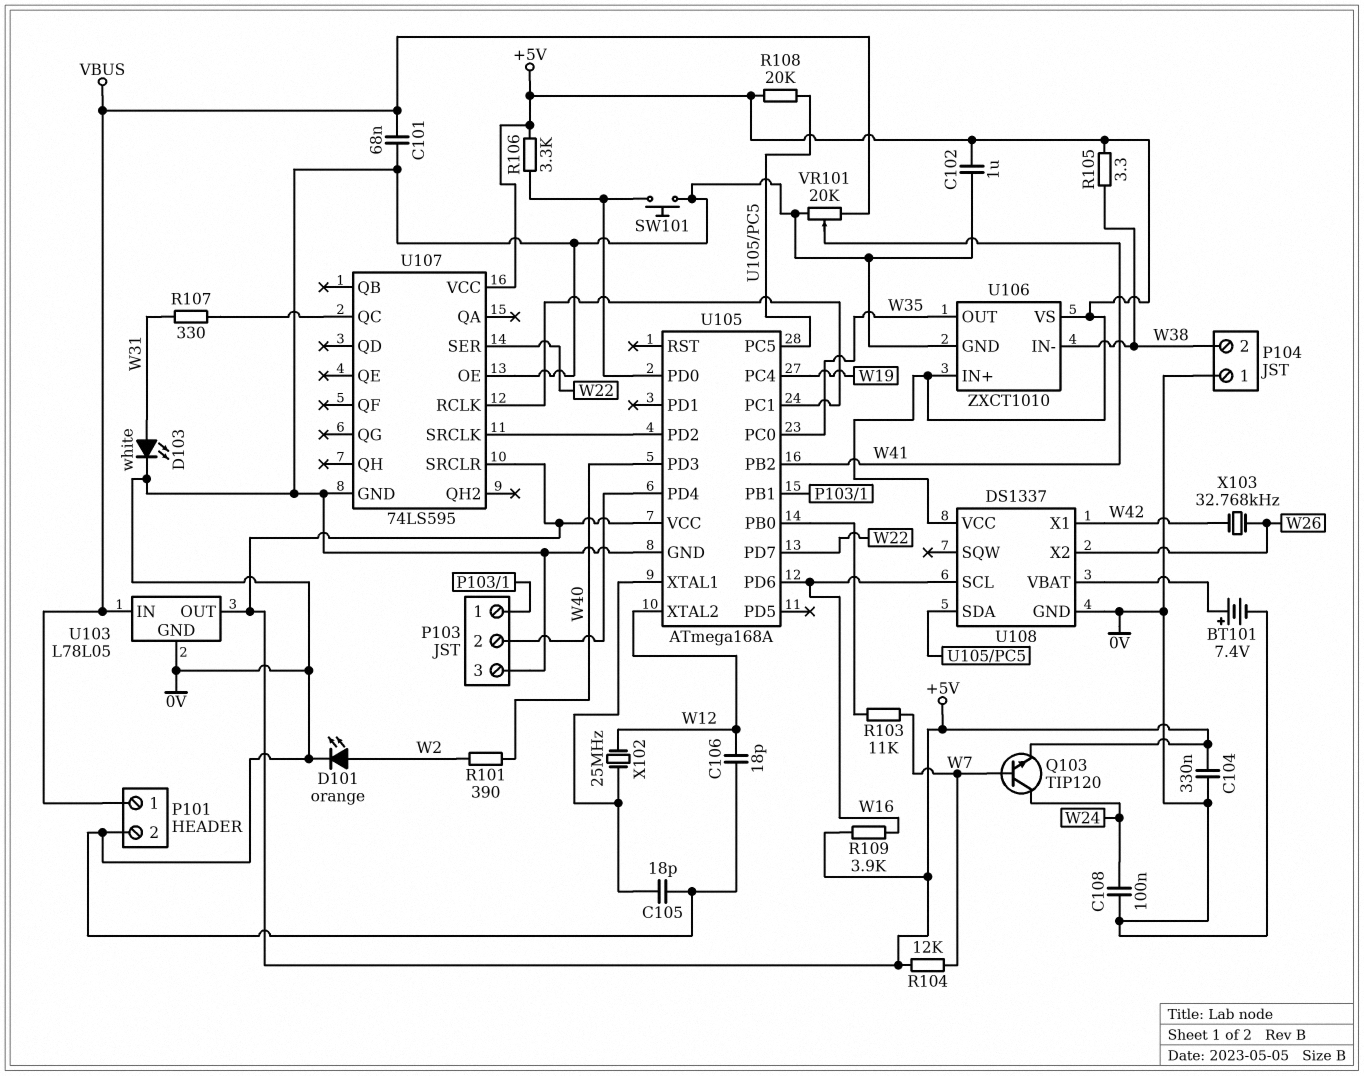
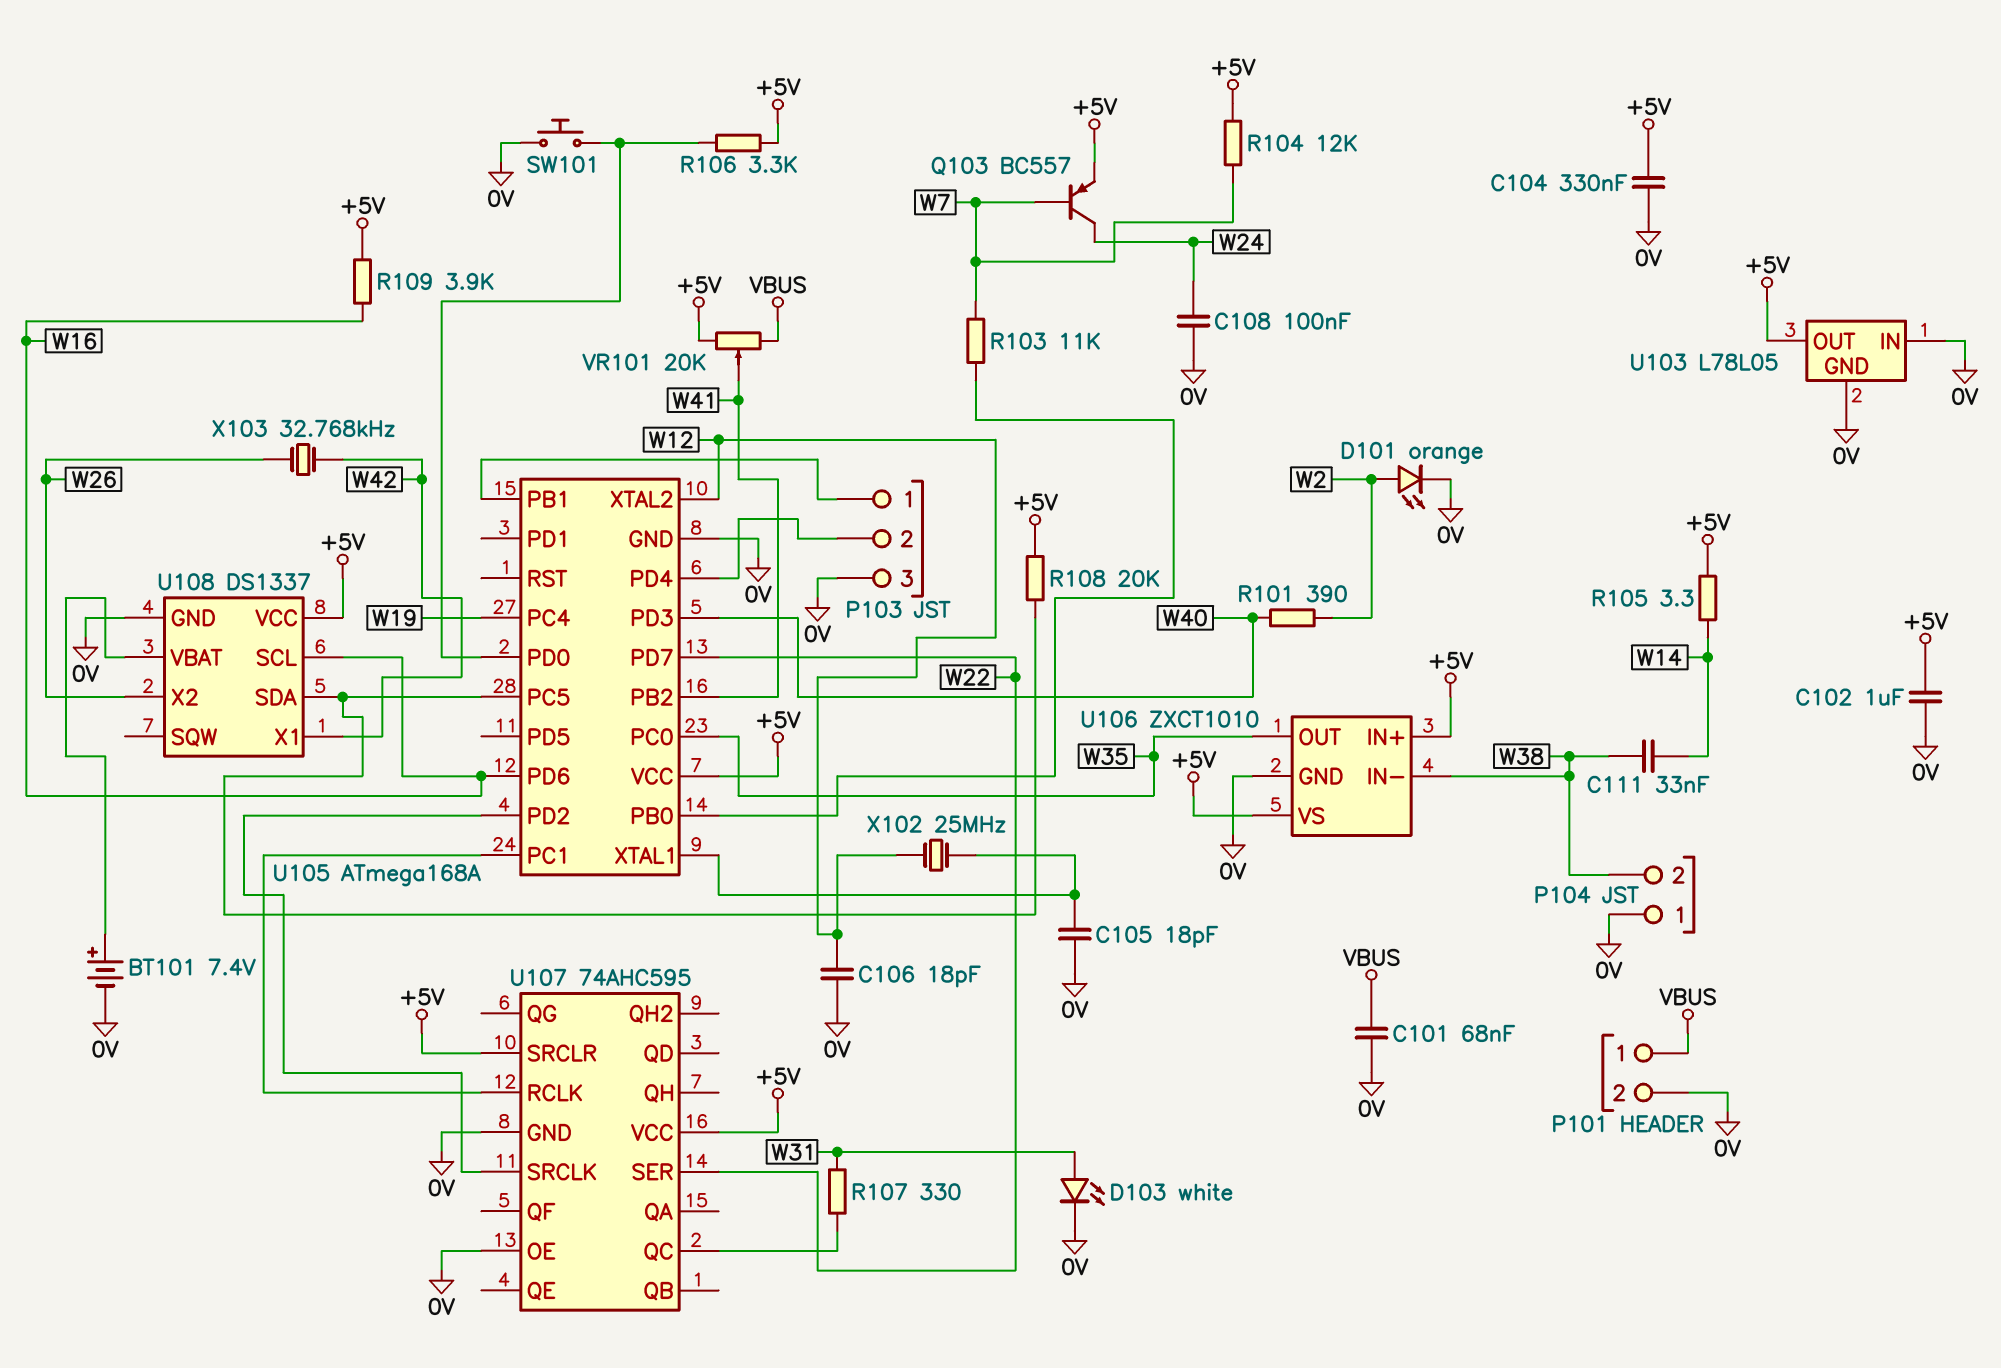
C111: none -> 33nF (W14, W38)
Q103: NPN TIP120 (B W7, C W24, E +5V) -> PNP BC557 (B W7, C W24, E +5V)
R105: 3.3 (+5V, W38) -> 3.3 (+5V, W14)
U103 pin IN: VBUS -> 0V
U107: 74LS595 -> 74AHC595
VR101: 20k (0V, VBUS, wiper W41) -> 20k (+5V, VBUS, wiper W41)

